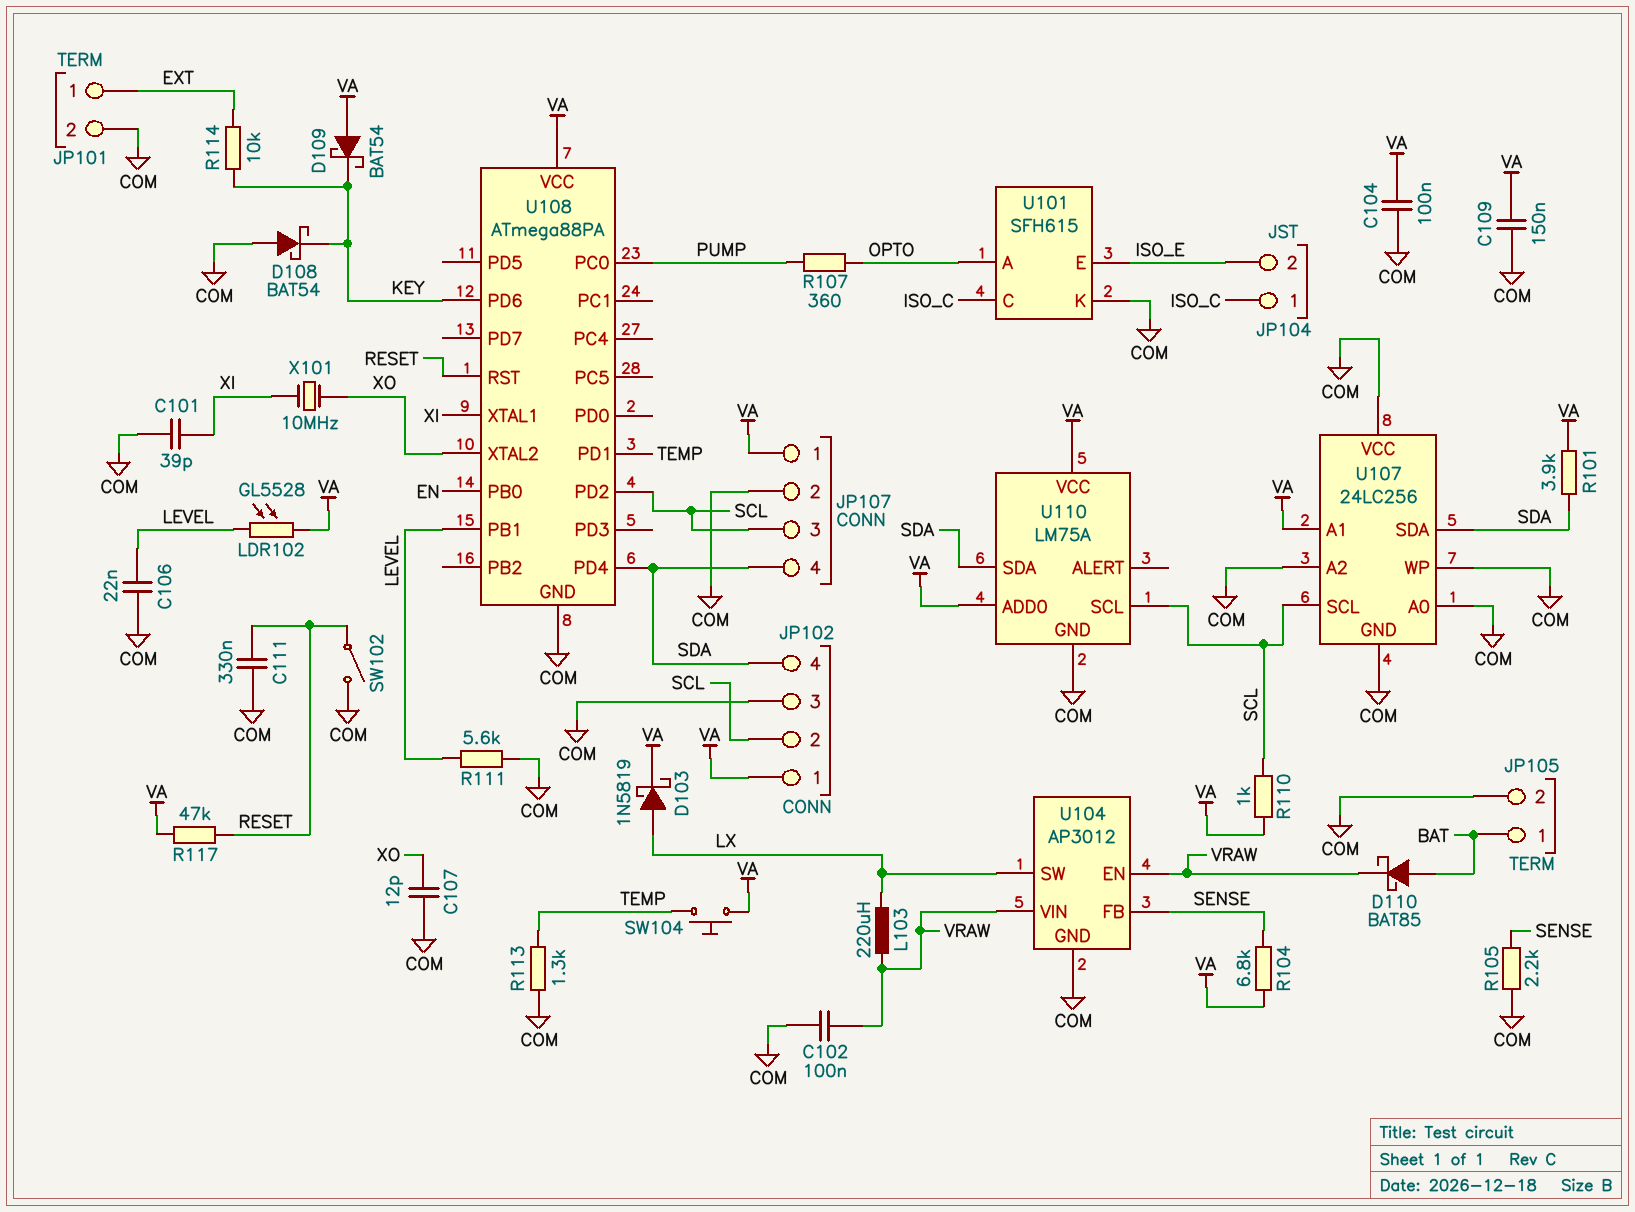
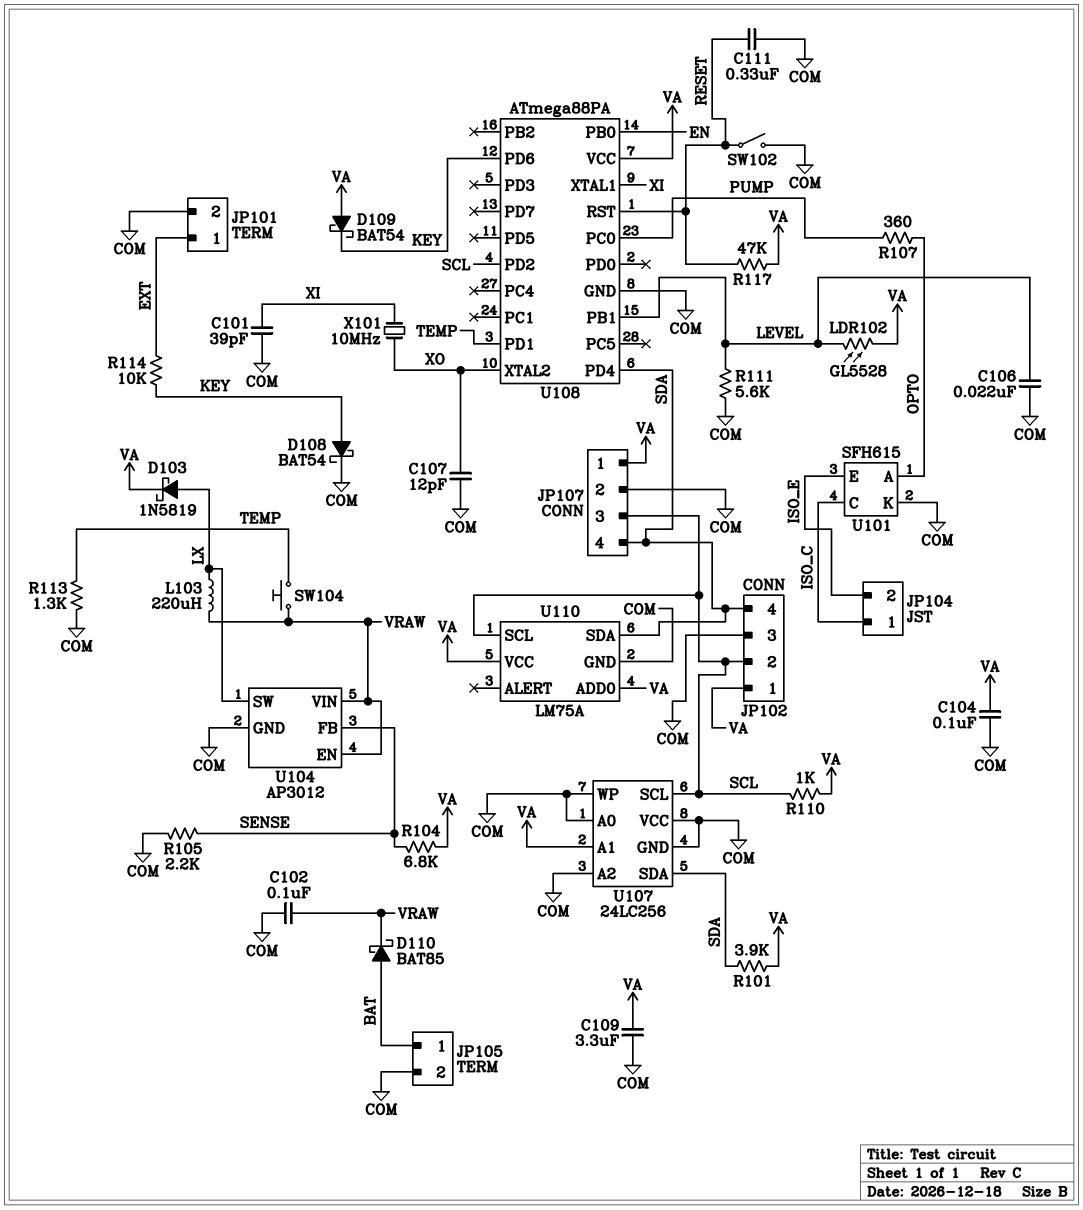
C109: 150nF (COM, VA) -> 3.3uF (COM, VA)
D108: schottky BAT54 (A COM, K KEY) -> schottky BAT54 (A KEY, K COM)
SW104: button (TEMP, VA) -> button (TEMP, VRAW)

